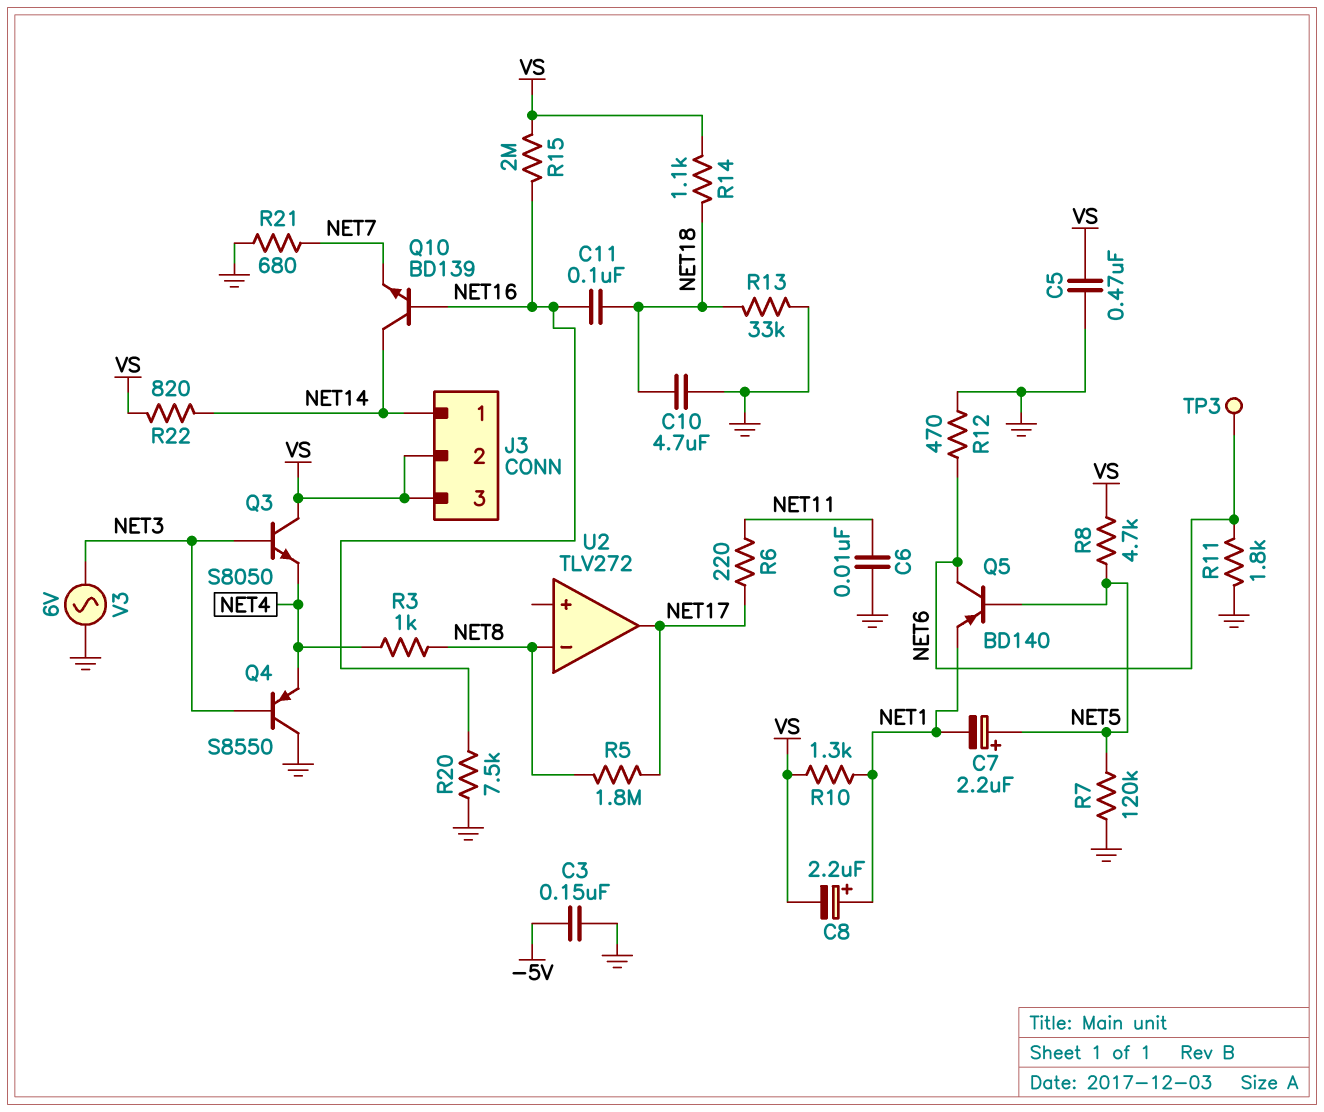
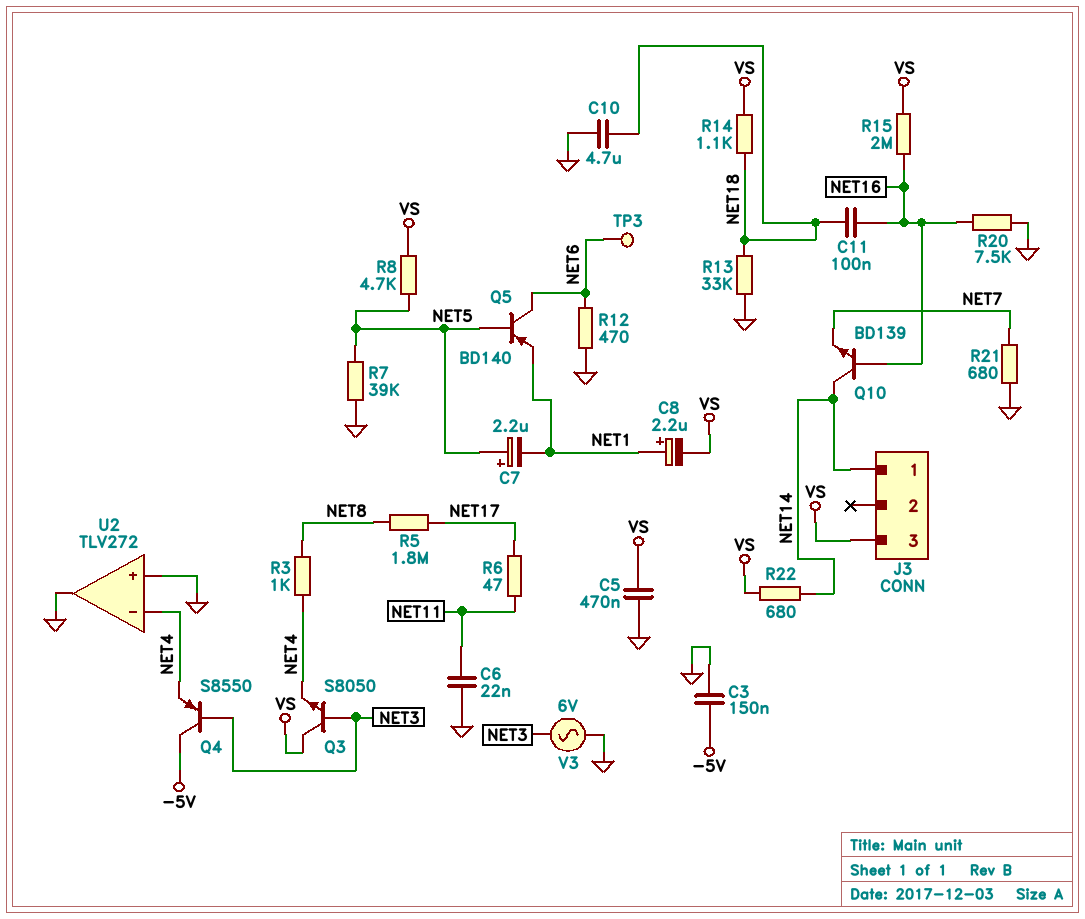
C6: 10nF (GND, NET11) -> 22nF (GND, NET11)
J3 pin 2: VS -> none
Q4: PNP S8550 (B NET3, C GND, E NET4) -> PNP S8550 (B NET3, C -5V, E NET4)
R6: 220 (NET11, NET17) -> 47 (NET11, NET17)
R7: 120k (GND, NET5) -> 39k (GND, NET5)
R10: 1.3k (NET1, VS) -> none
R11: 1.8k (GND, NET6) -> none
R22: 820 (NET14, VS) -> 680 (NET14, VS)
U2 pin in+: none -> GND
U2 pin in-: NET8 -> NET4
U2 pin out: NET17 -> GND

